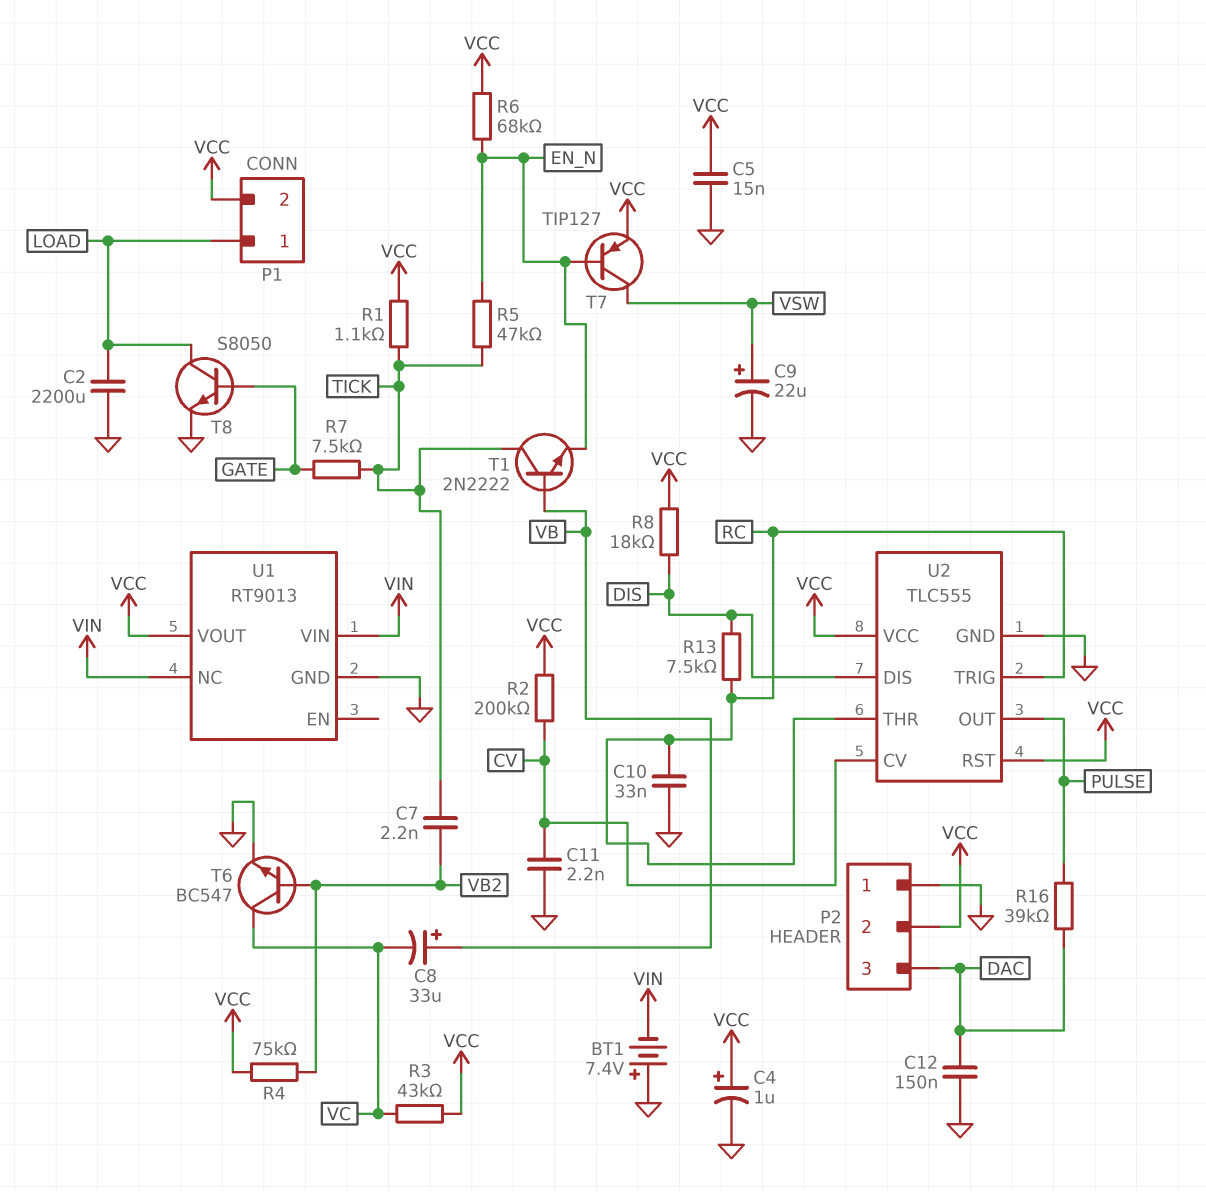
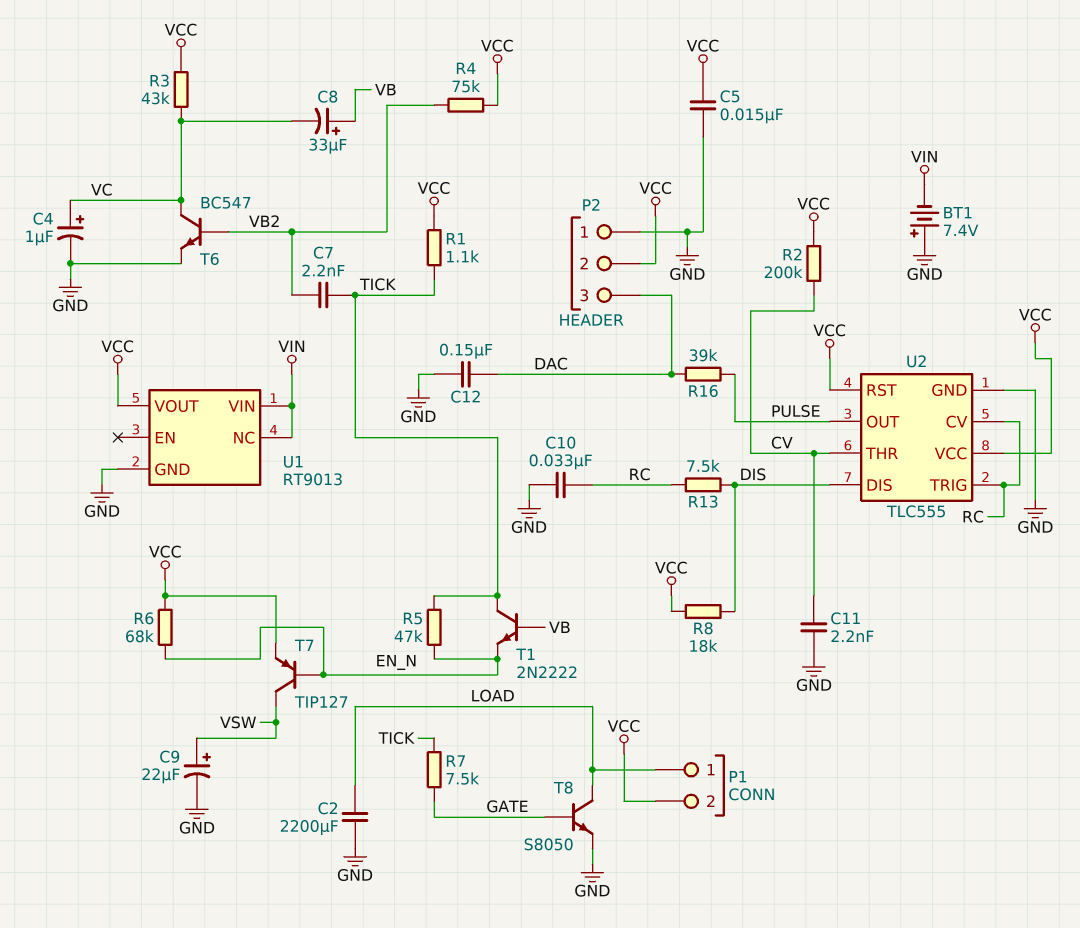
C4: 1uF (plus VCC, minus GND) -> 1uF (plus VC, minus GND)
U2 pin CV: CV -> RC
U2 pin THR: RC -> CV

